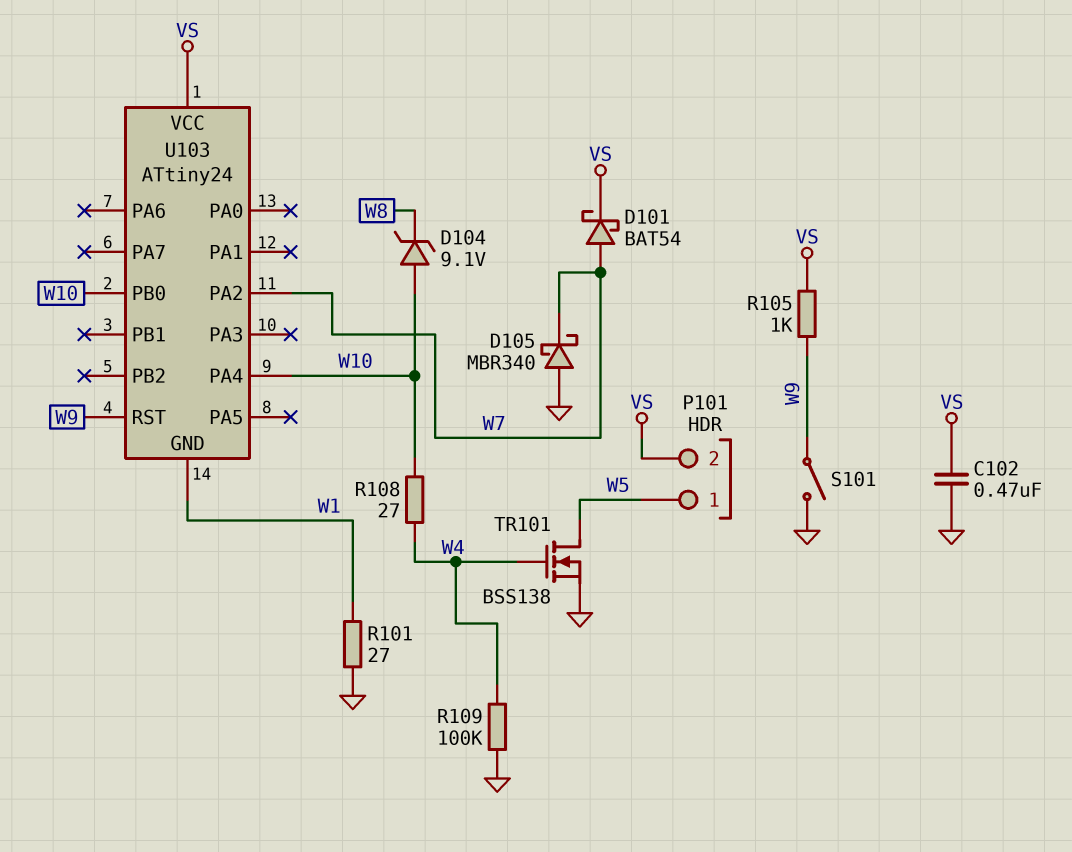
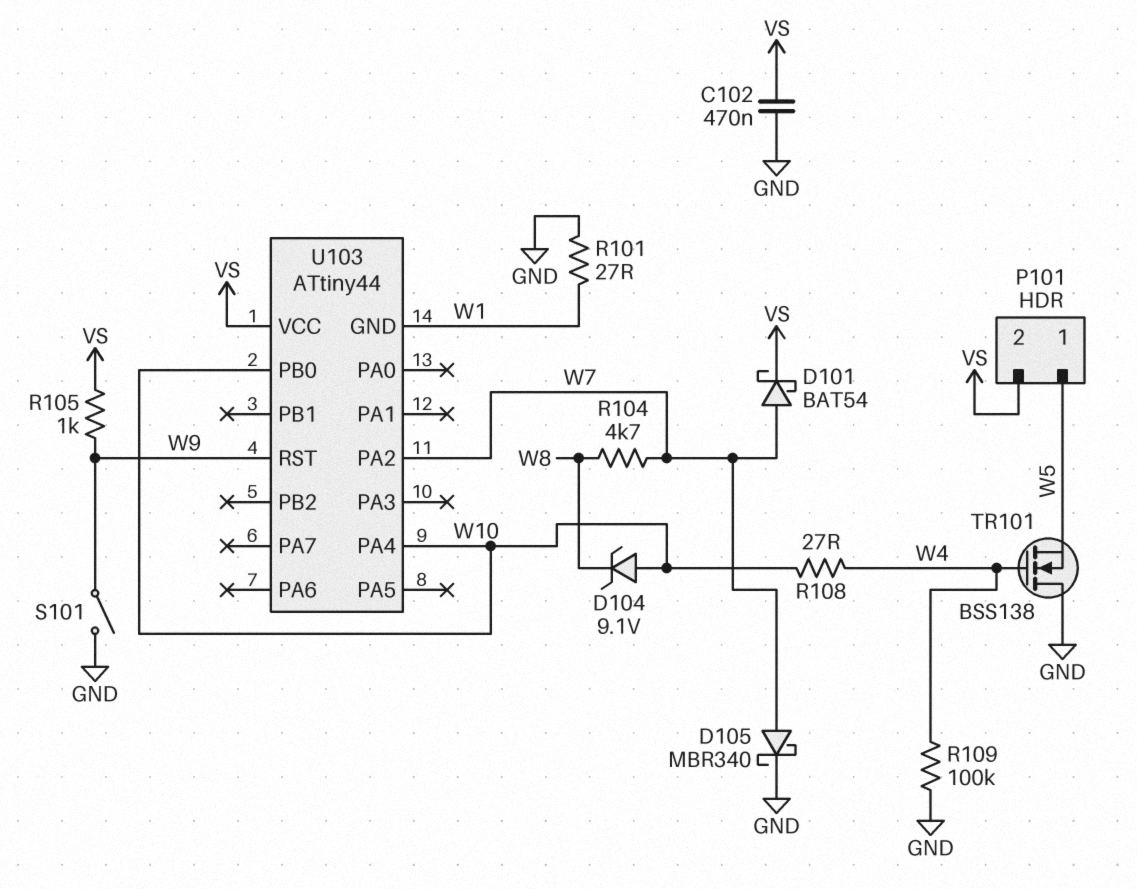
D105: schottky MBR340 (A GND, K W7) -> schottky MBR340 (A W7, K GND)
R104: none -> 4.7k (W7, W8)
TR101: NMOS BSS138 (G W4, D W5, S GND) -> NMOS BSS138 (G W4, D GND, S W5)
U103: ATtiny24 -> ATtiny44

